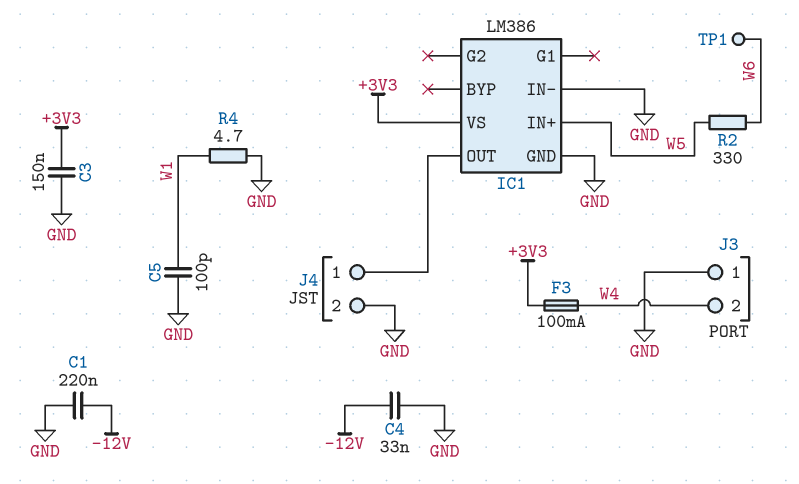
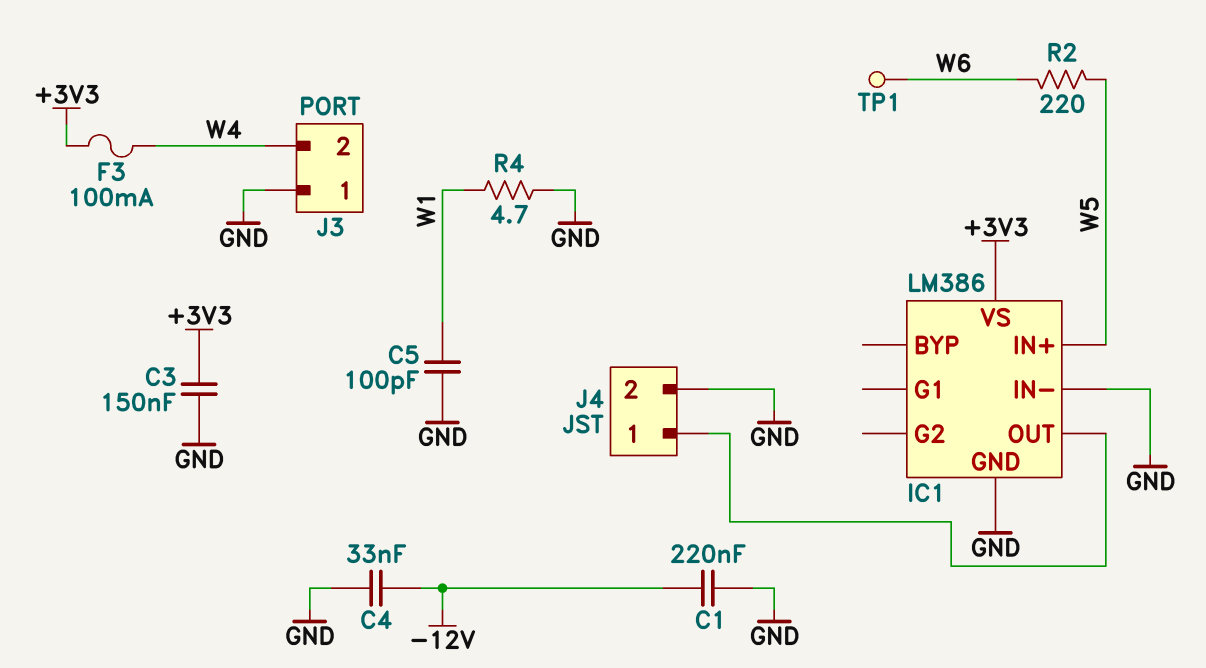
R2: 330 (W5, W6) -> 220 (W5, W6)

